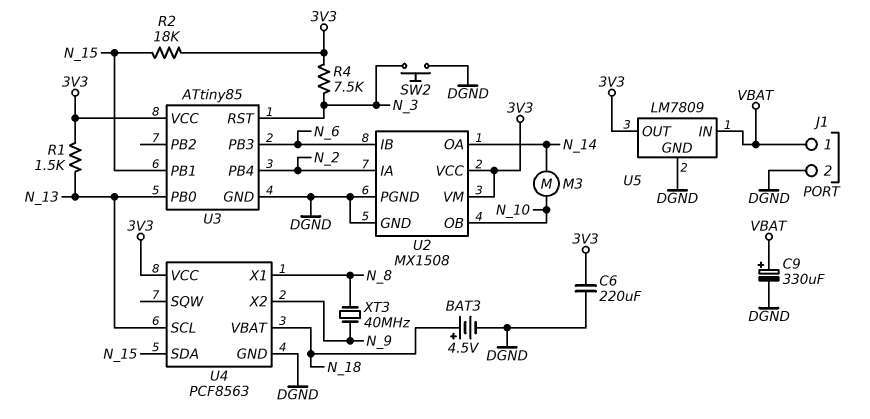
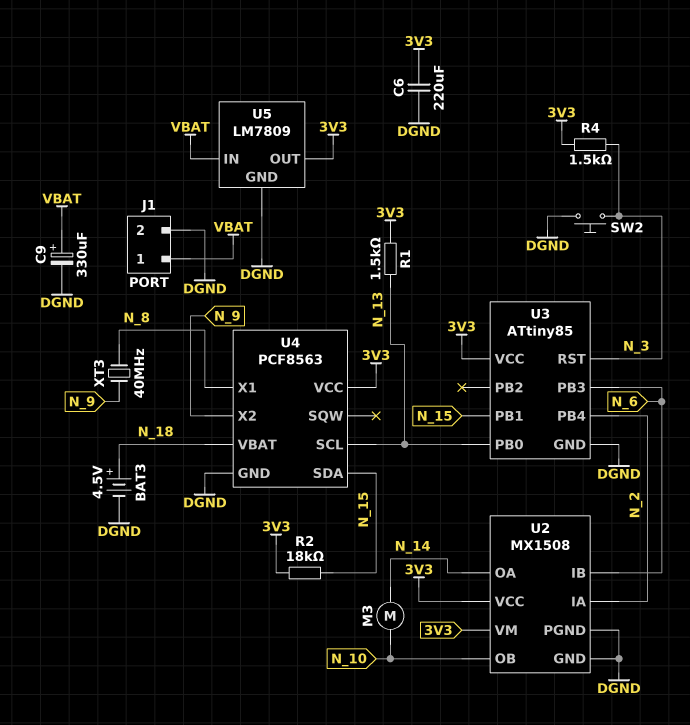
R4: 7.5k (3V3, N_3) -> 1.5k (3V3, N_3)

